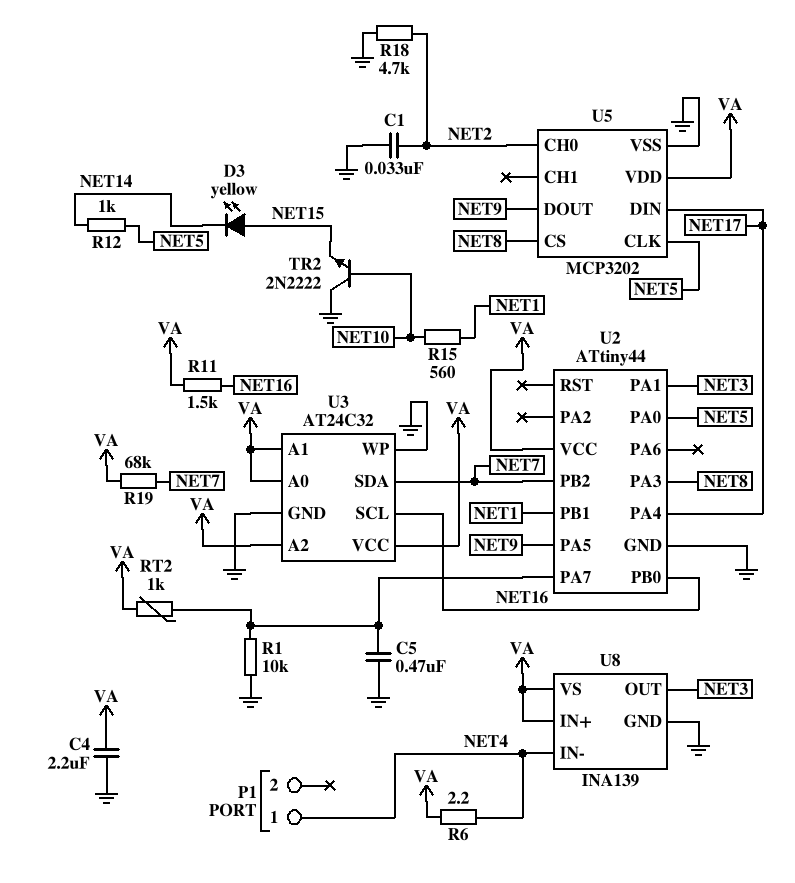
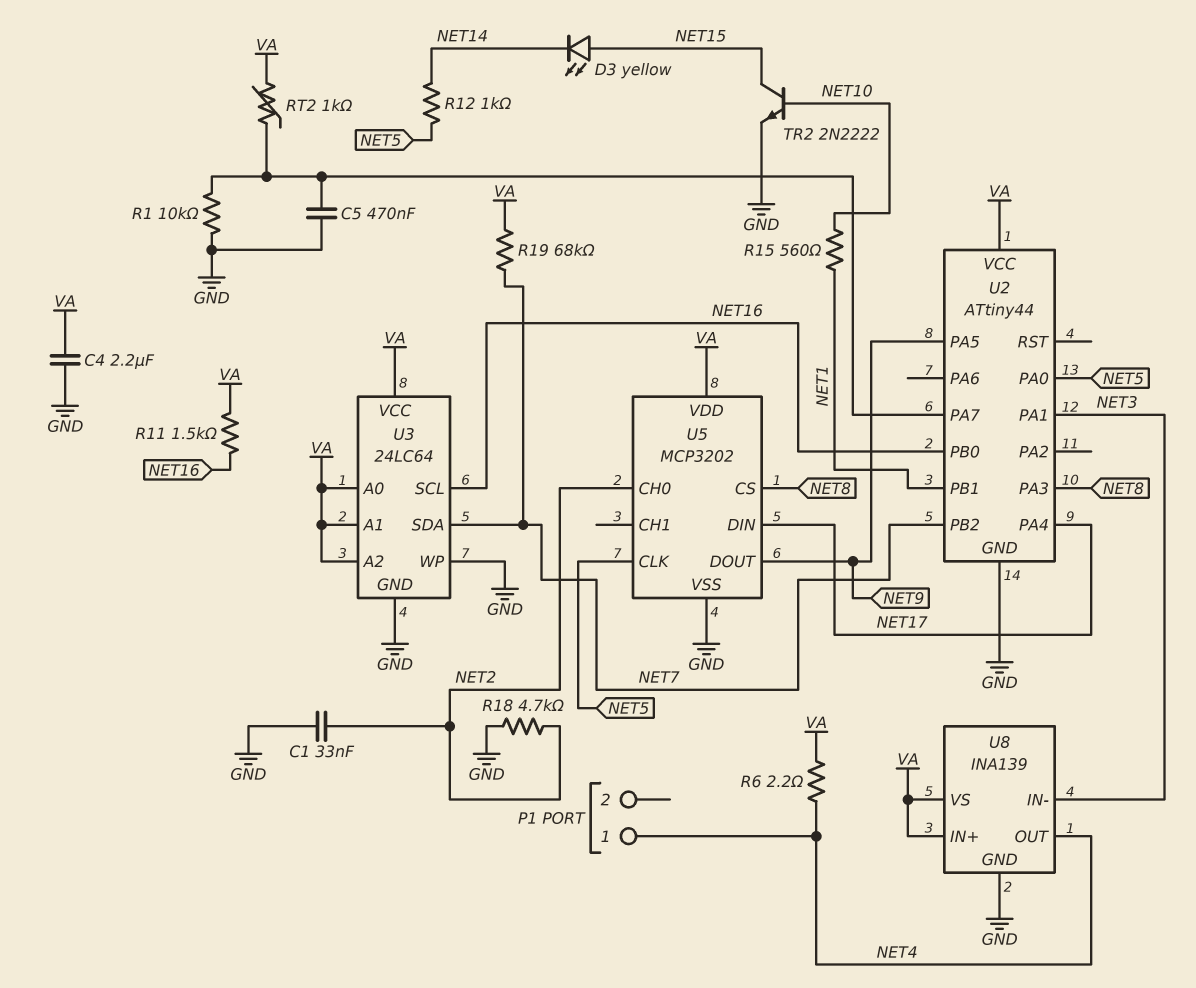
TR2: NPN 2N2222 (B NET10, C GND, E NET15) -> NPN 2N2222 (B NET10, C NET15, E GND)
U3: AT24C32 -> 24LC64
U8 pin IN-: NET4 -> NET3
U8 pin OUT: NET3 -> NET4

